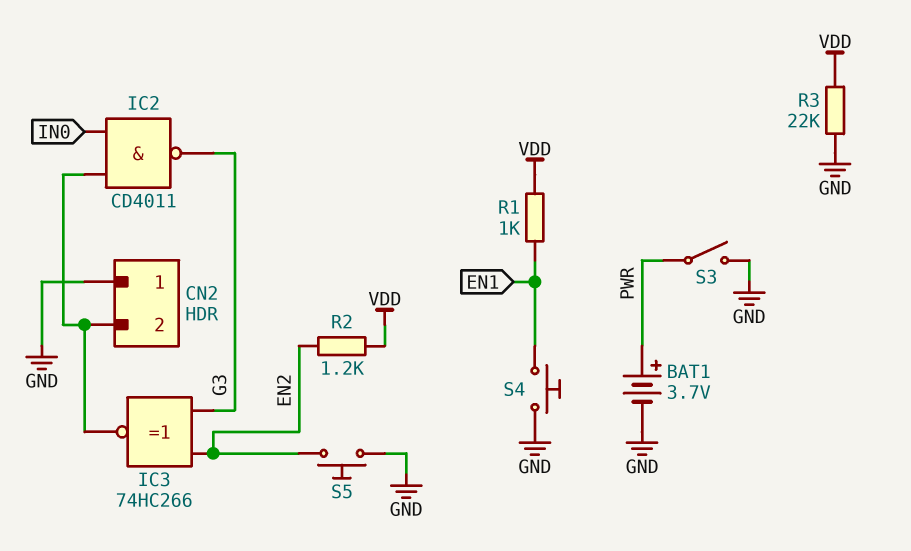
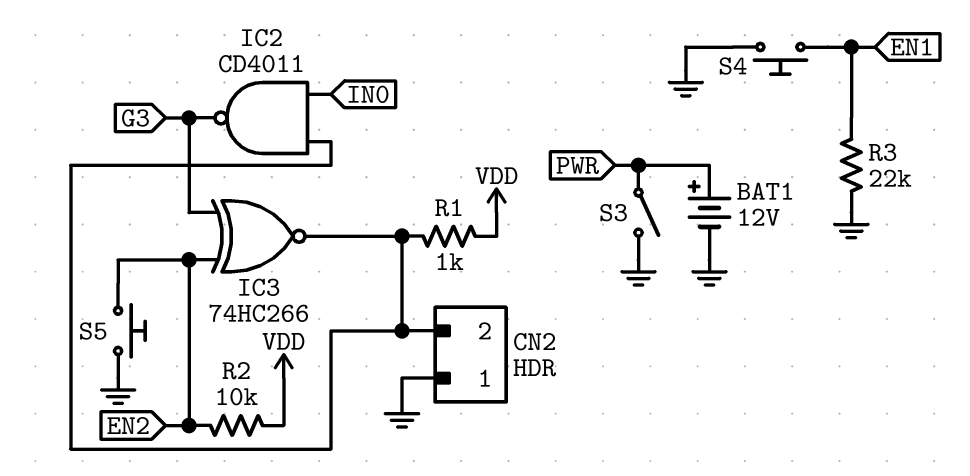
BAT1: 3.7V (plus PWR, minus GND) -> 12V (plus PWR, minus GND)
R1: 1k (EN1, VDD) -> 1k (CN2/2, VDD)
R2: 1.2k (EN2, VDD) -> 10k (EN2, VDD)
R3: 22k (GND, VDD) -> 22k (EN1, GND)

